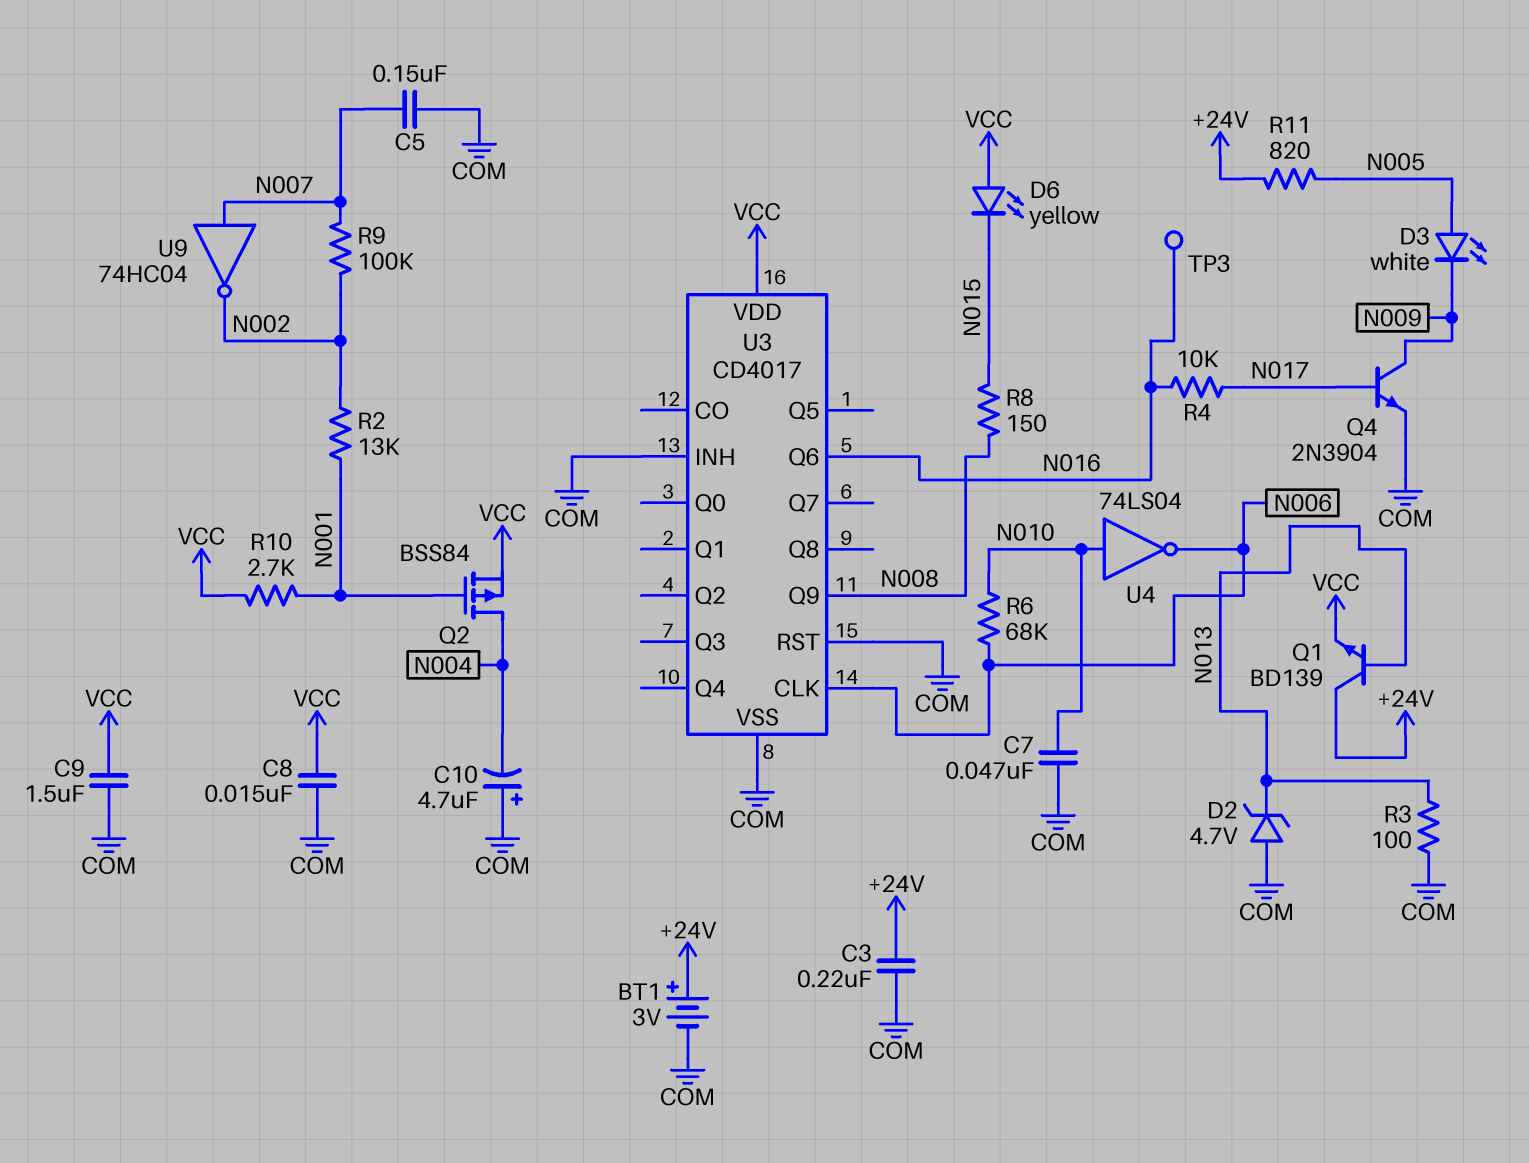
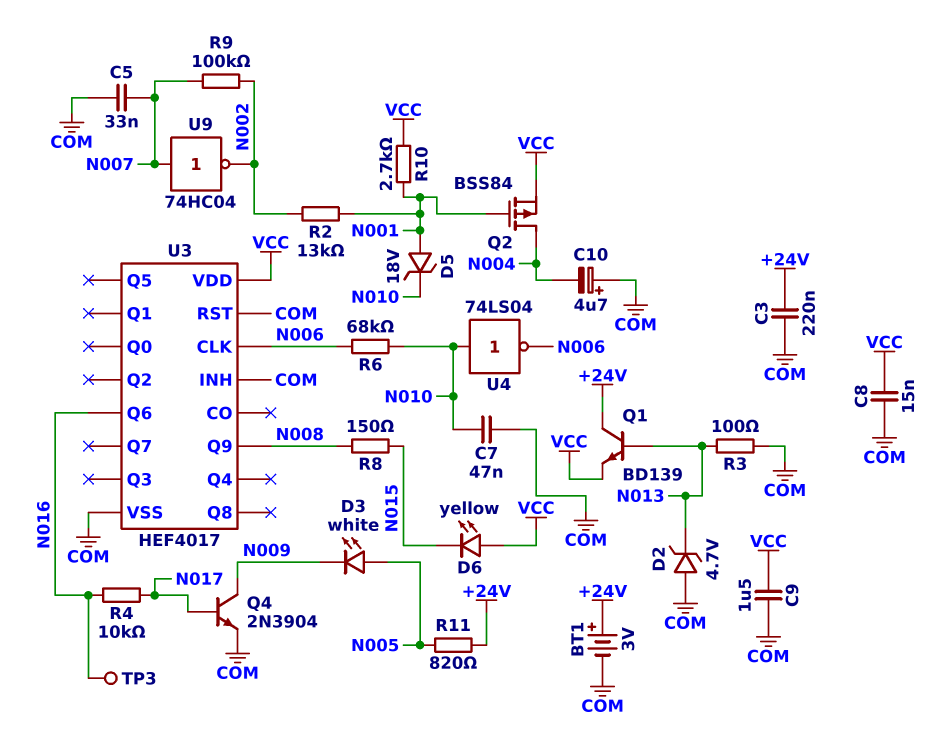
C5: 150nF (COM, N007) -> 33nF (COM, N007)
D5: none -> zener 18V (A N001, K N010)
U3: CD4017 -> HEF4017

